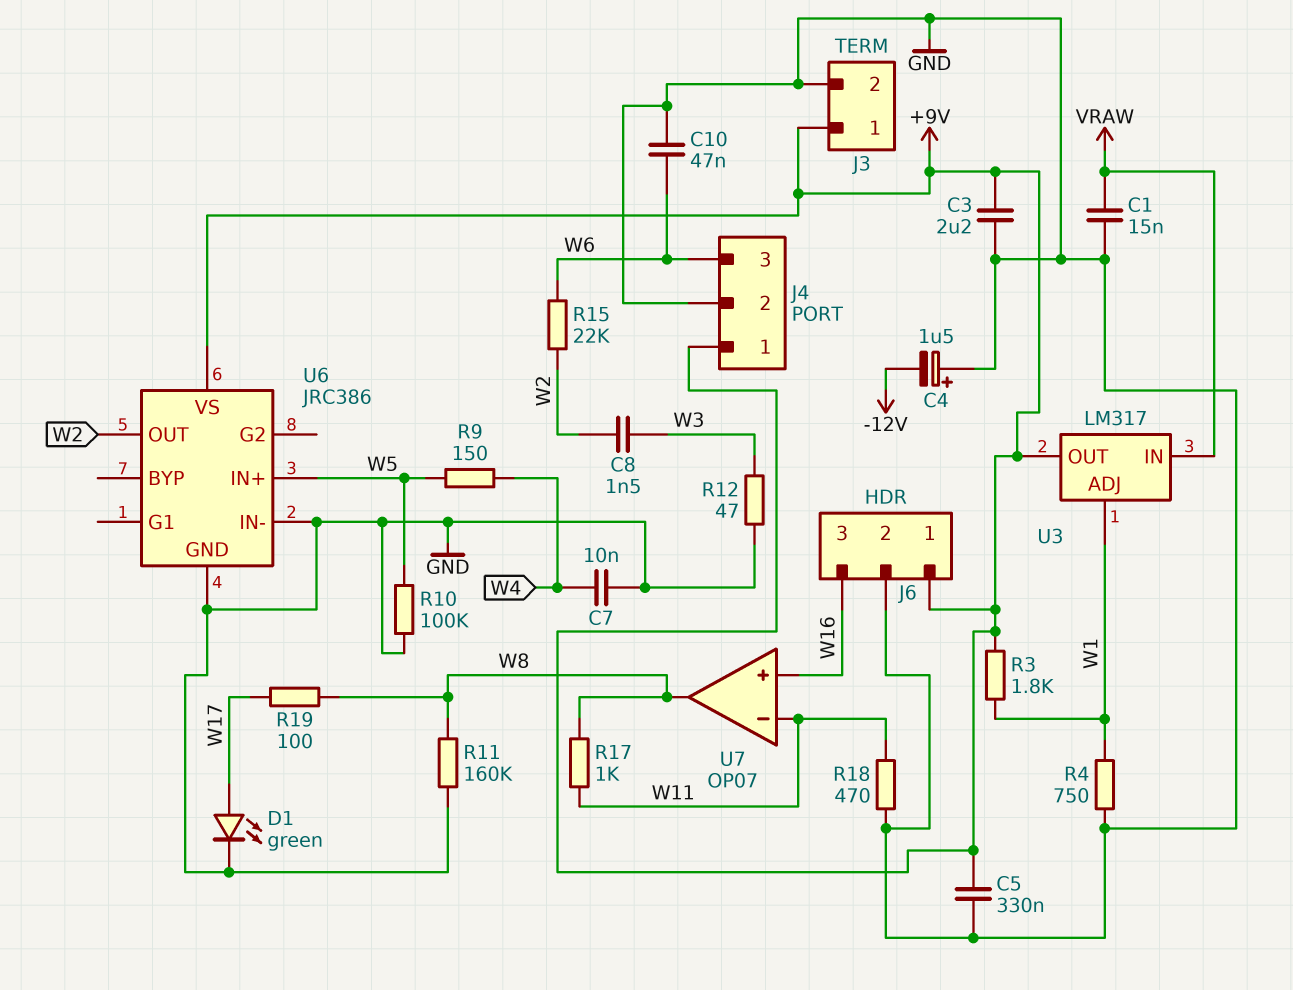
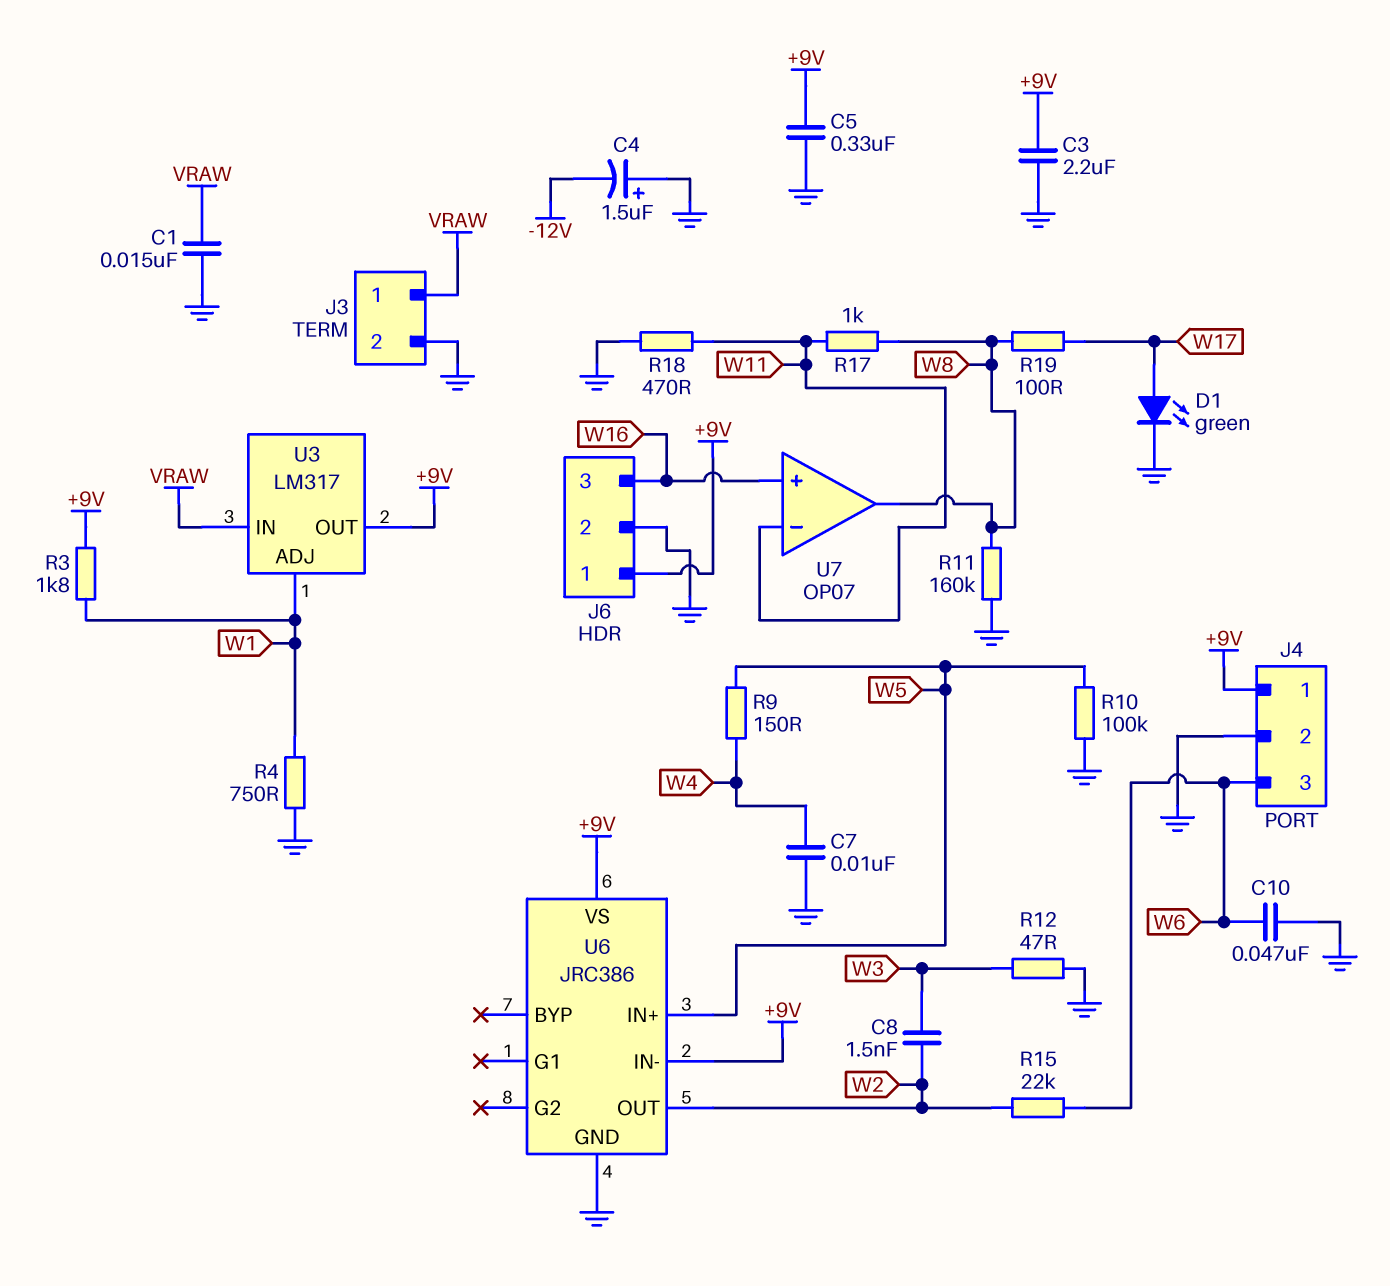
J3 pin 1: +9V -> VRAW
U6 pin IN-: GND -> +9V

